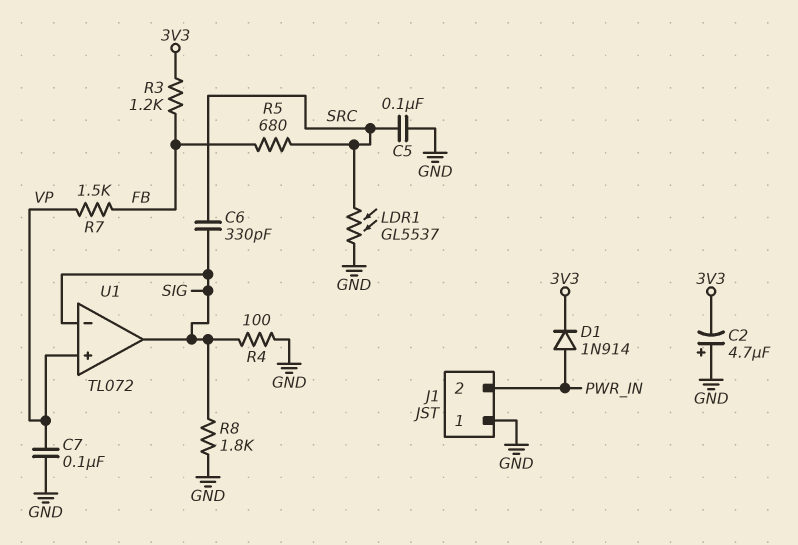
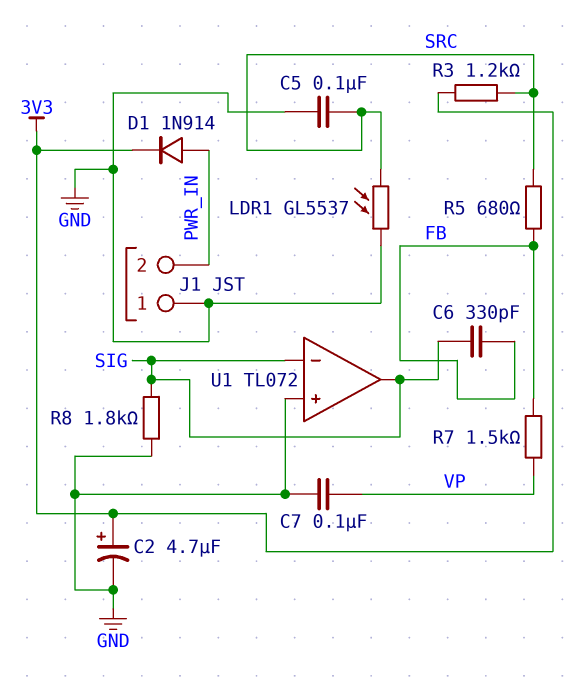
C2: 4.7uF (plus GND, minus 3V3) -> 4.7uF (plus 3V3, minus GND)
C6: 330pF (SIG, SRC) -> 330pF (FB, SIG)
R3: 1.2k (3V3, FB) -> 1.2k (3V3, SRC)
R4: 100 (GND, SIG) -> none
U1 pin in+: VP -> GND

